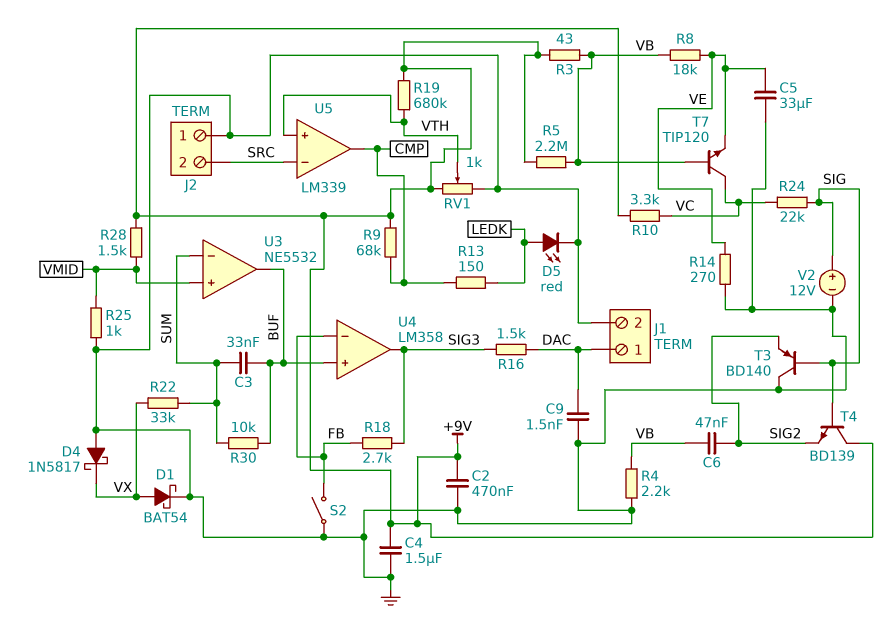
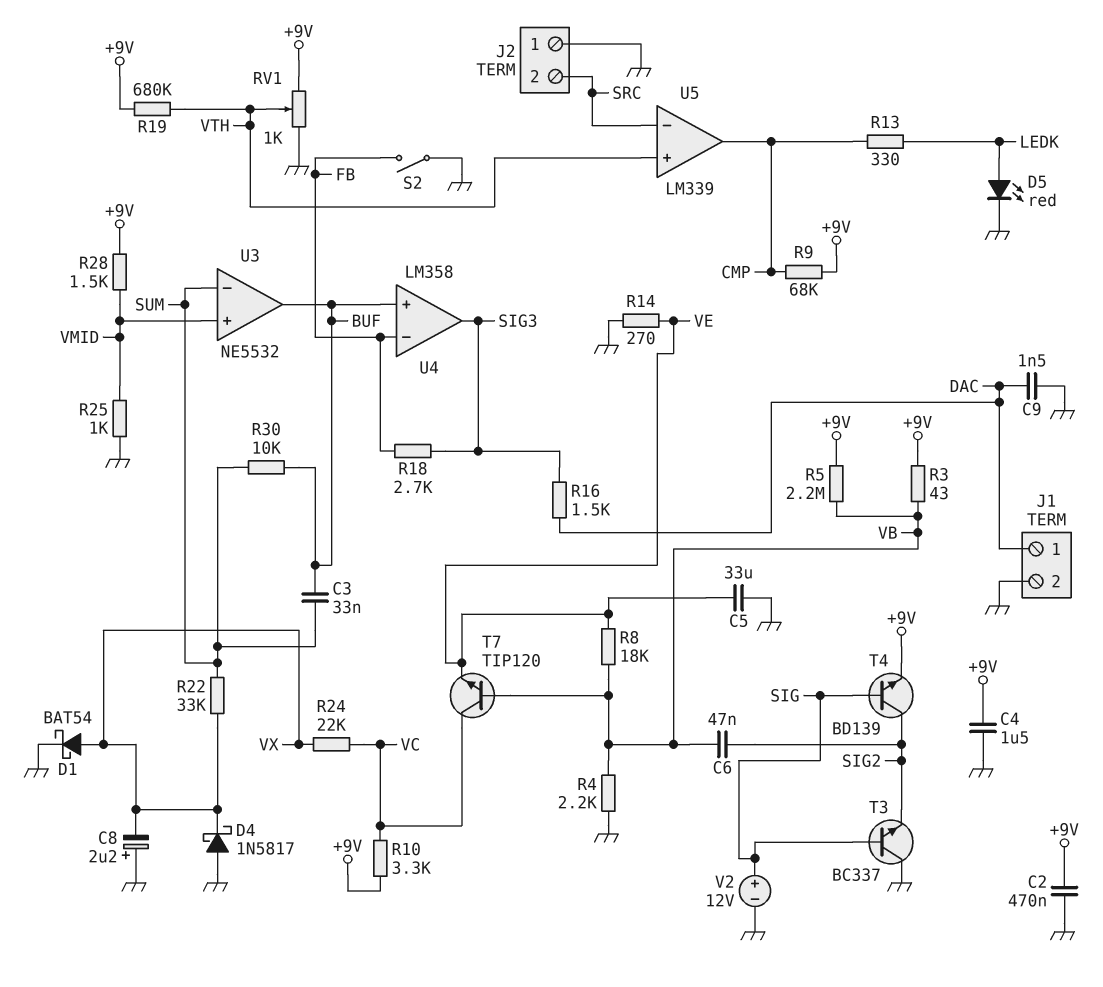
C8: none -> 2.2uF (plus GND, minus VX)
R13: 150 (CMP, LEDK) -> 330 (CMP, LEDK)
R24: 22k (SIG, VC) -> 22k (VC, VX)
T3: PNP BD140 (B SIG, C GND, E SIG2) -> NPN BC337 (B SIG, C GND, E SIG2)
T4: NPN BD139 (B SIG, C +9V, E SIG2) -> NPN BD139 (B SIG, C SIG2, E +9V)

